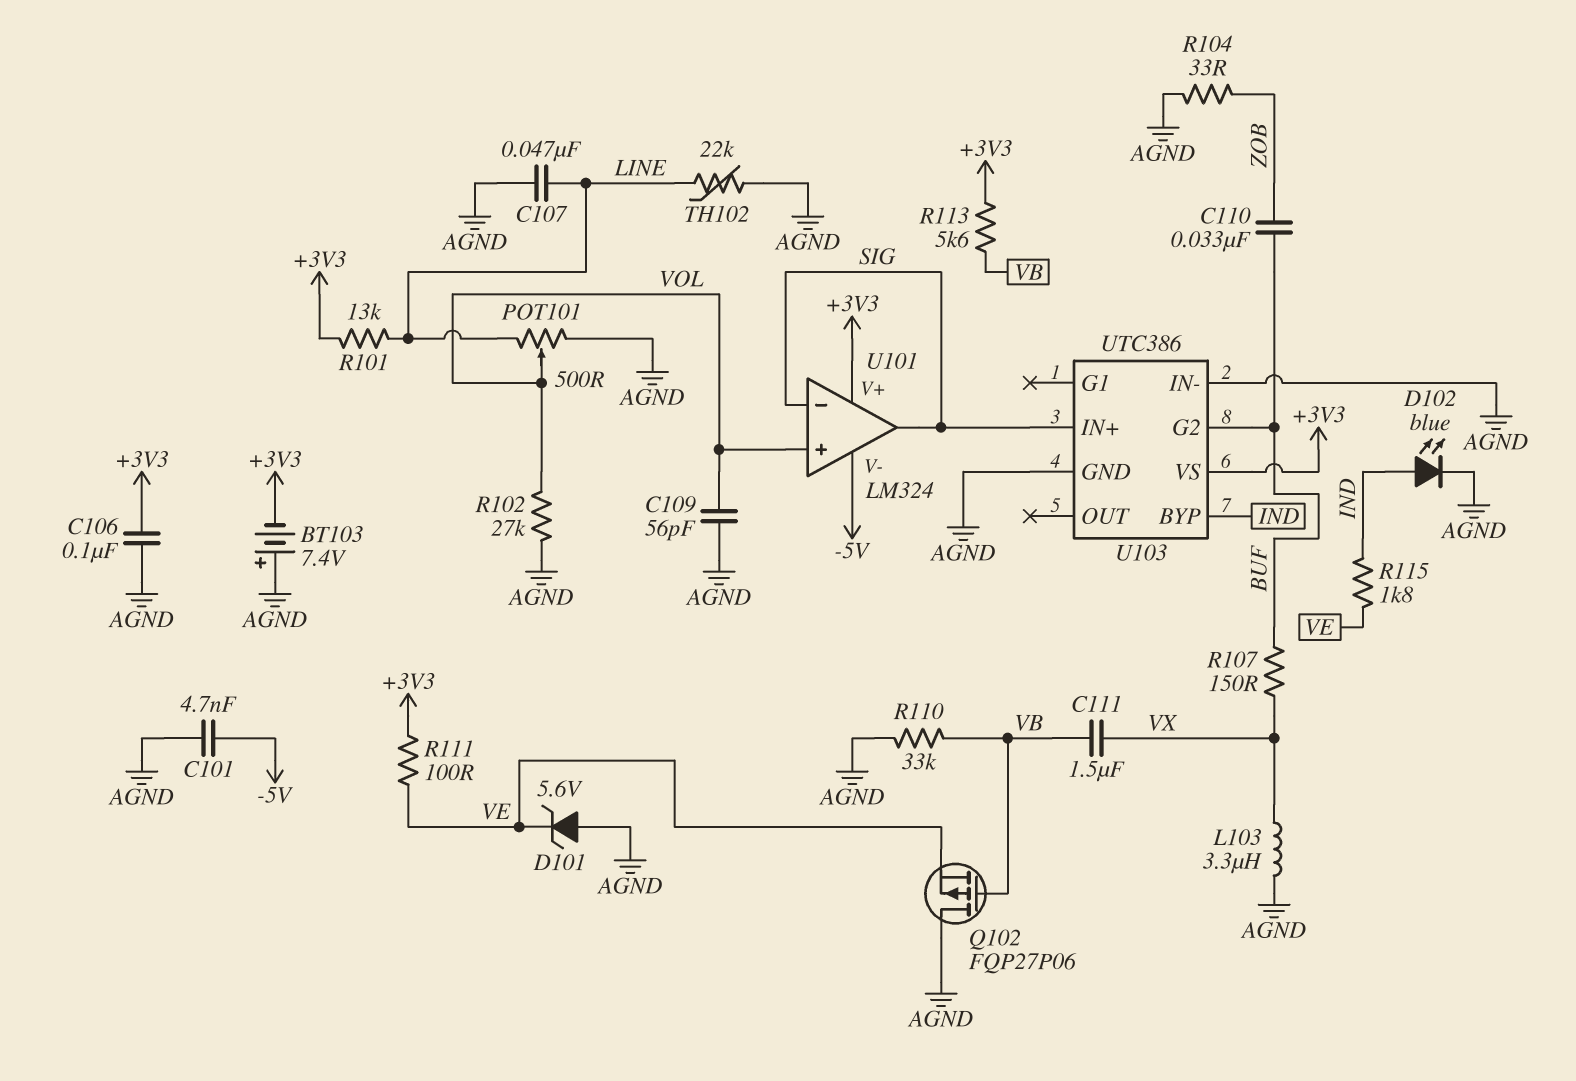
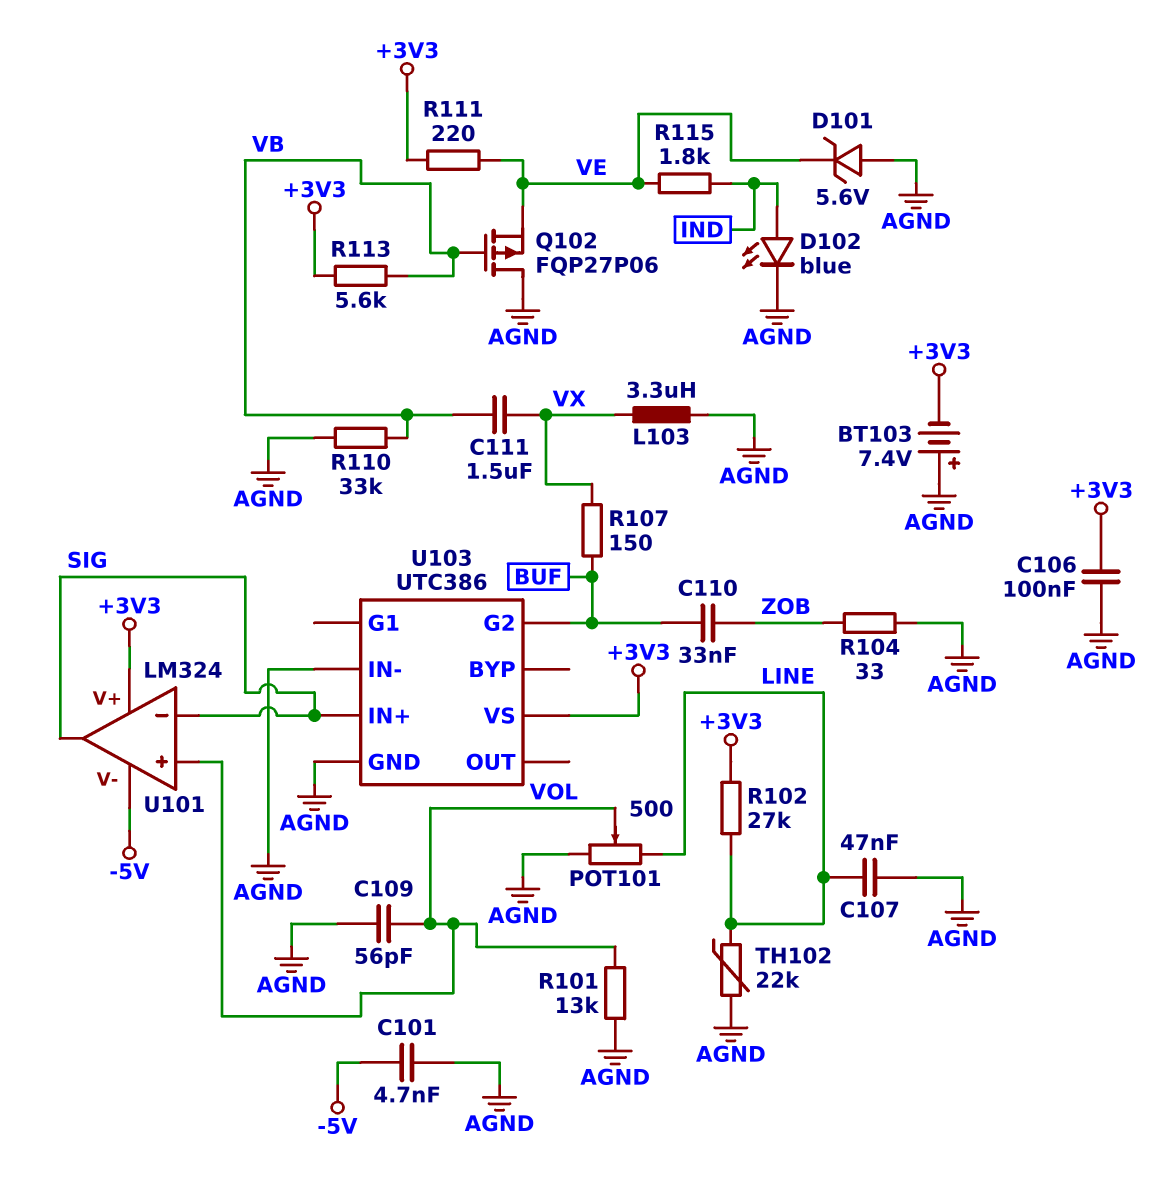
R101: 13k (+3V3, LINE) -> 13k (AGND, VOL)
R102: 27k (AGND, VOL) -> 27k (+3V3, LINE)
R111: 100 (+3V3, VE) -> 220 (+3V3, VE)
U103 pin BYP: IND -> none

